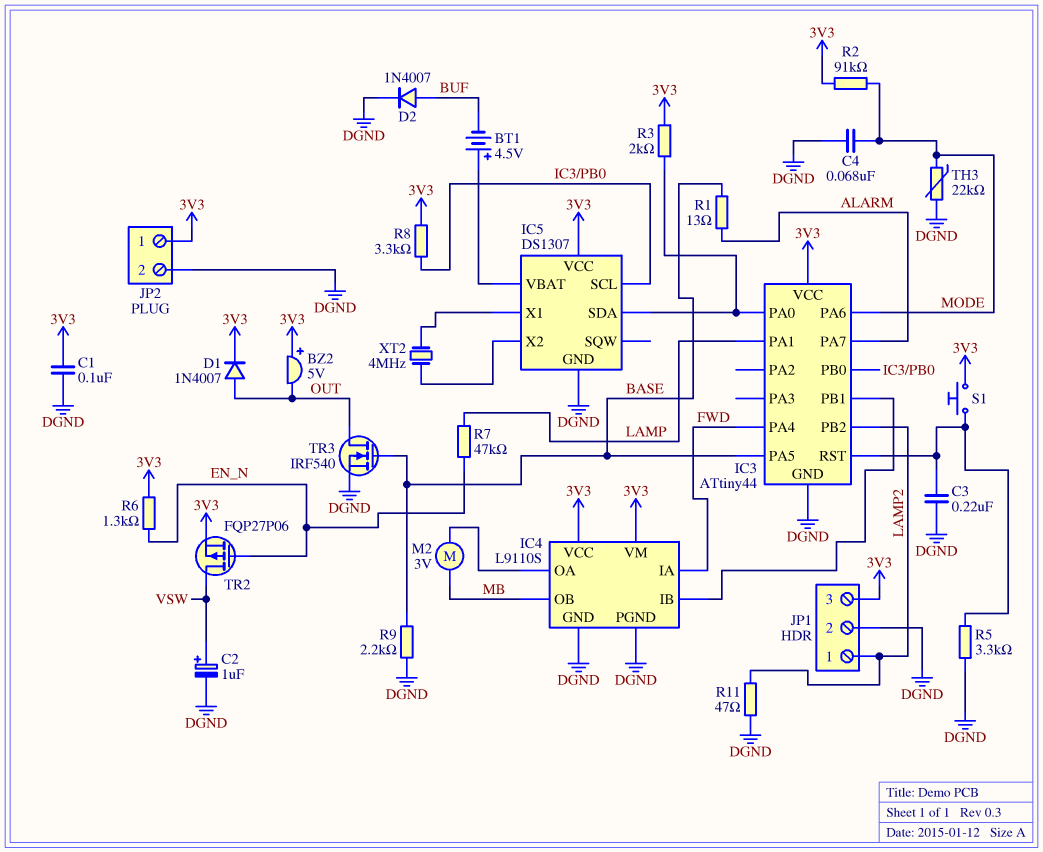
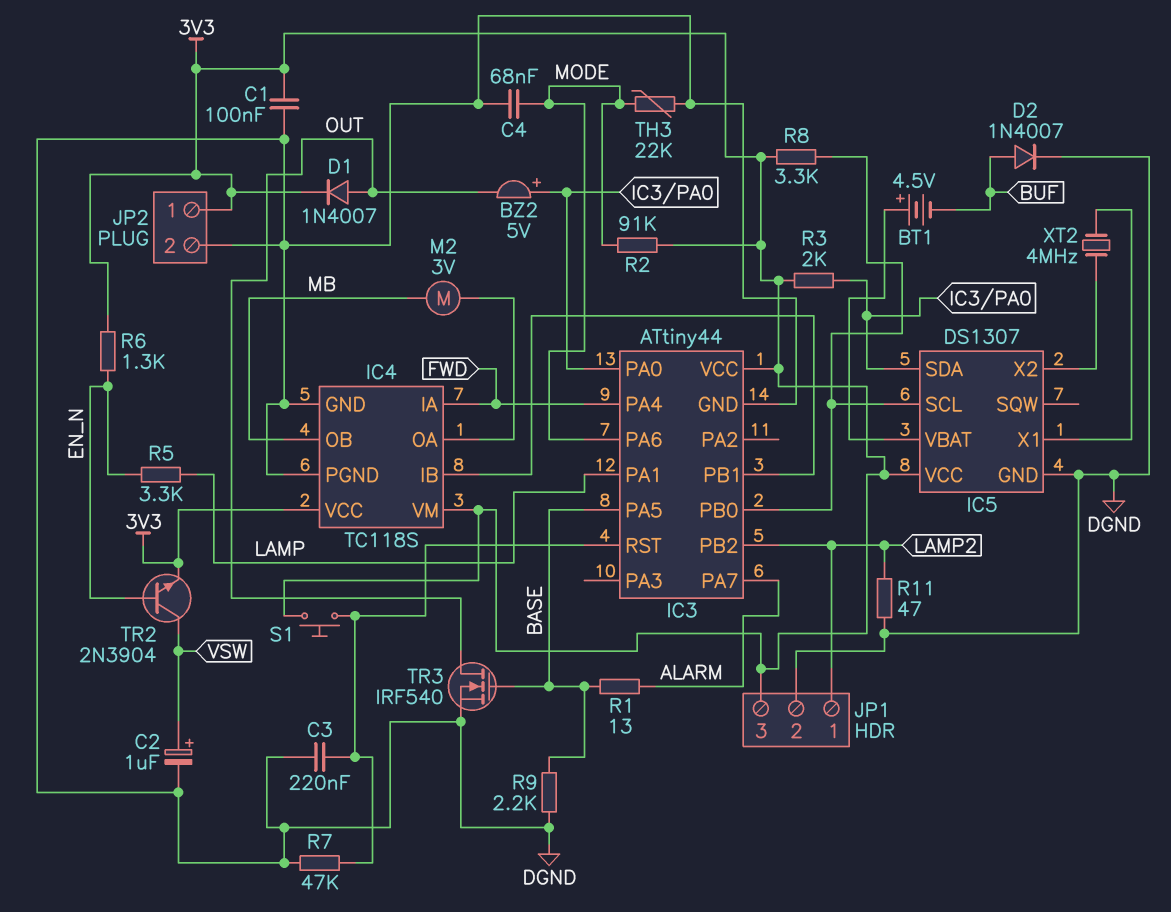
BZ2: buzzer 5V (plus 3V3, minus OUT) -> buzzer 5V (plus IC3/PA0, minus OUT)
IC4: L9110S -> TC118S
R5: 3.3k (DGND, IC3/RST) -> 3.3k (EN_N, LAMP)
R7: 47k (EN_N, LAMP) -> 47k (DGND, IC3/RST)
TR2: PMOS FQP27P06 (G EN_N, D VSW, S 3V3) -> NPN 2N3904 (B EN_N, C VSW, E 3V3)

